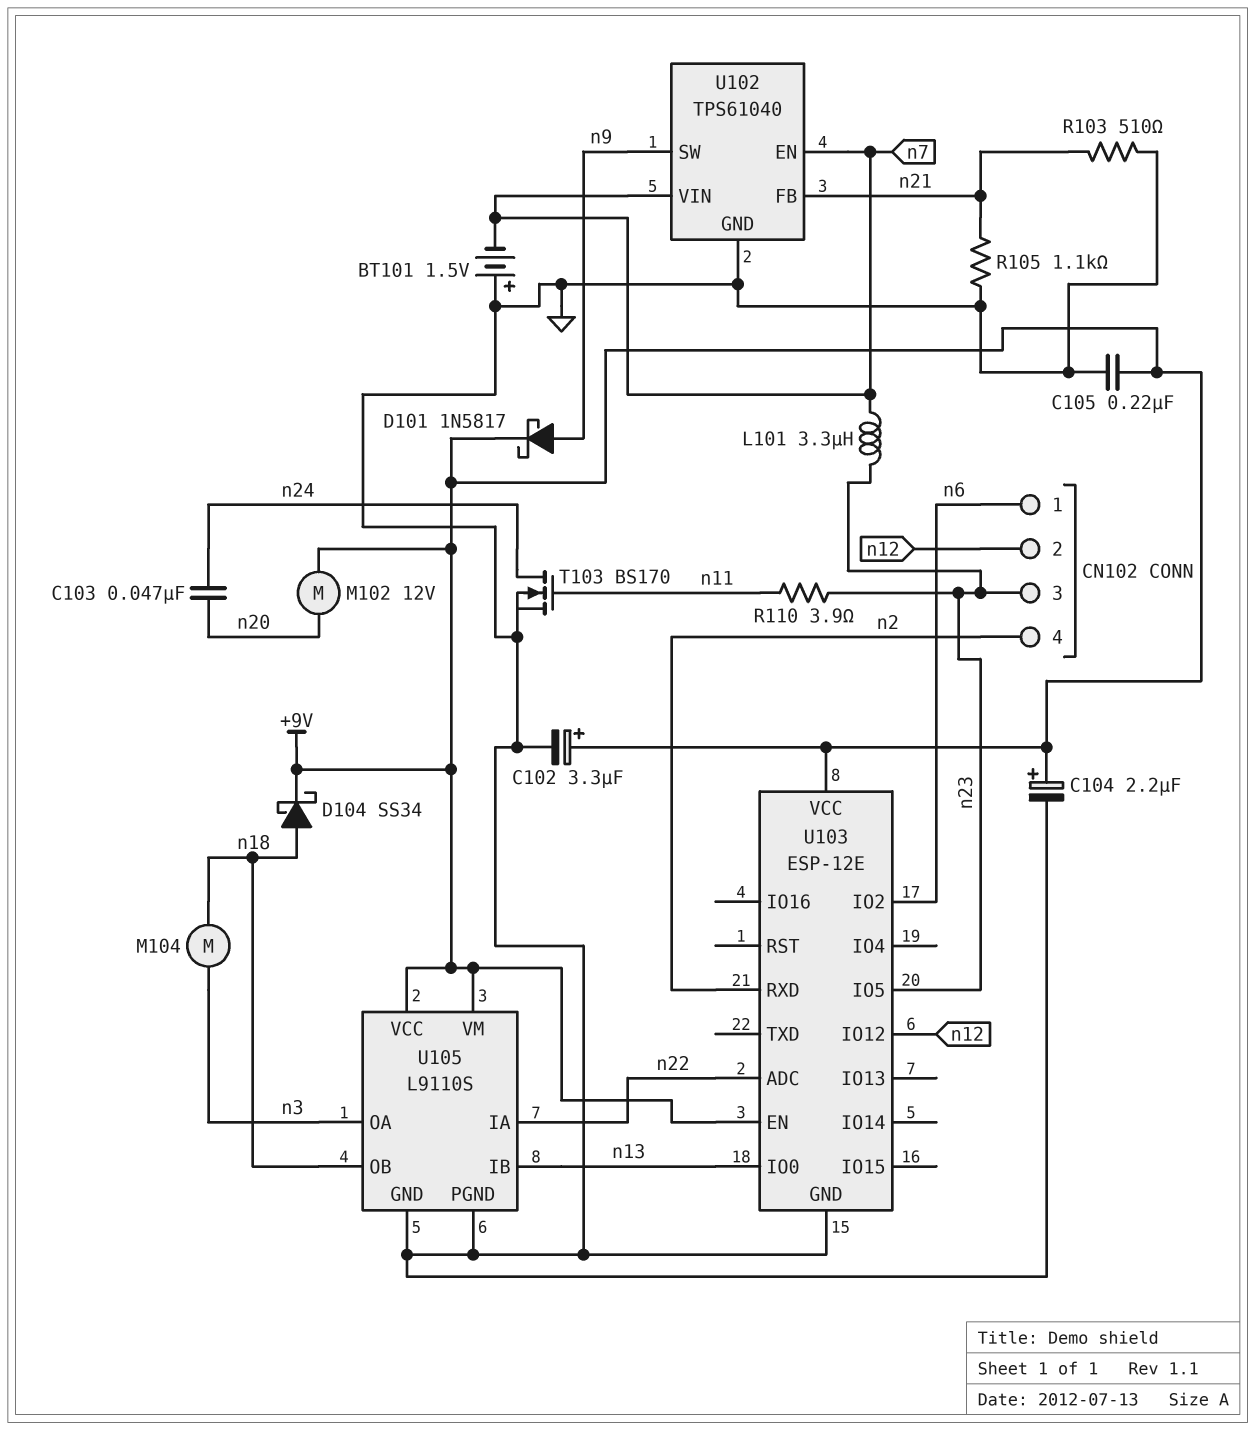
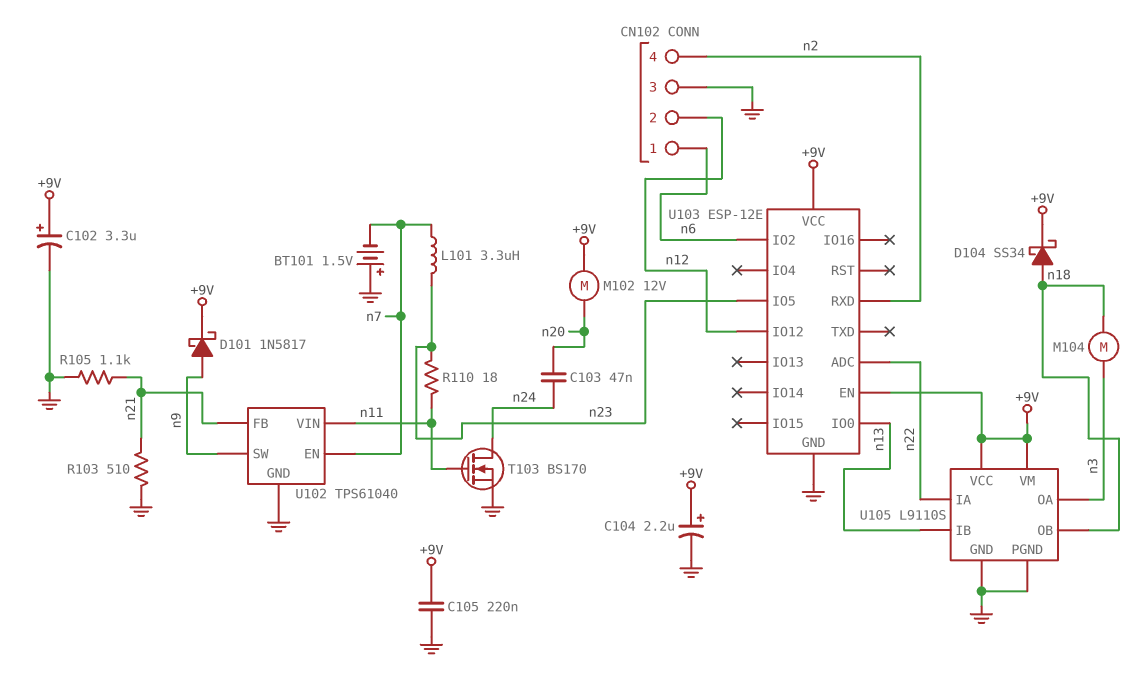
CN102 pin 3: n23 -> GND
R110: 3.9 (n11, n23) -> 18 (n11, n23)
U102 pin VIN: n7 -> n11

